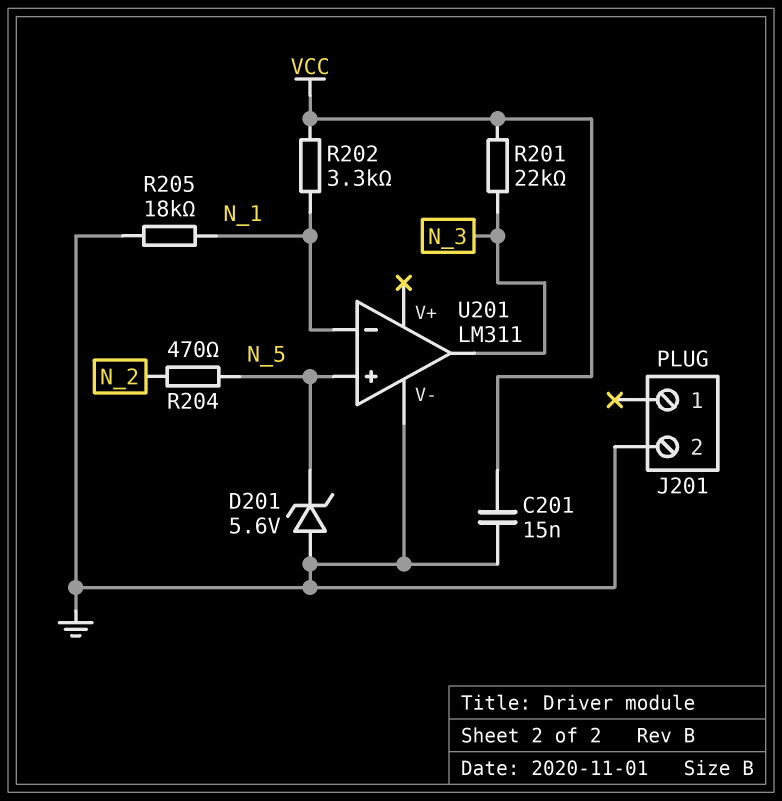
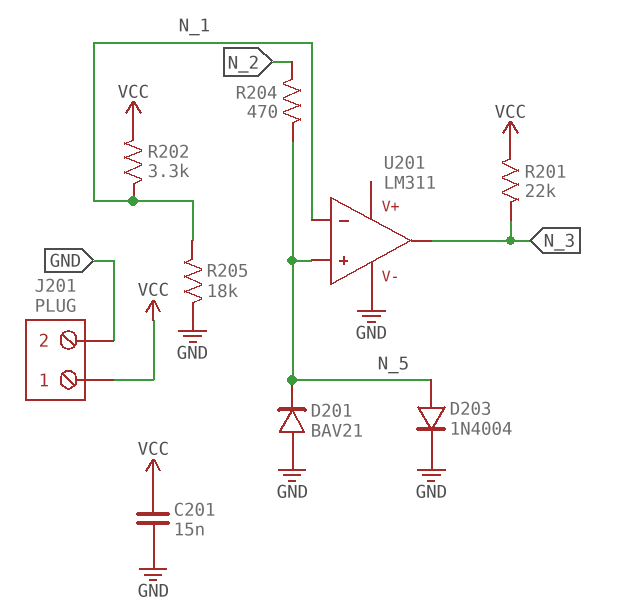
D201: zener 5.6V (A GND, K N_5) -> diode BAV21 (A GND, K N_5)
D203: none -> diode 1N4004 (A N_5, K GND)
J201 pin 1: none -> VCC

